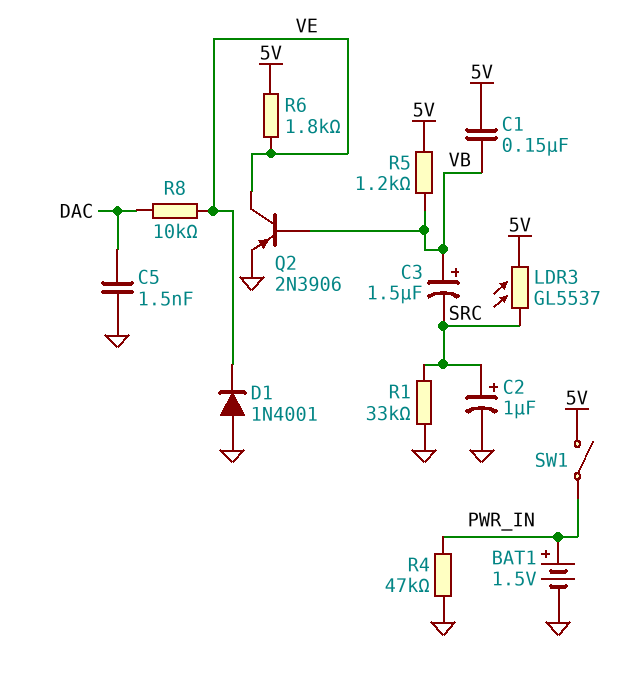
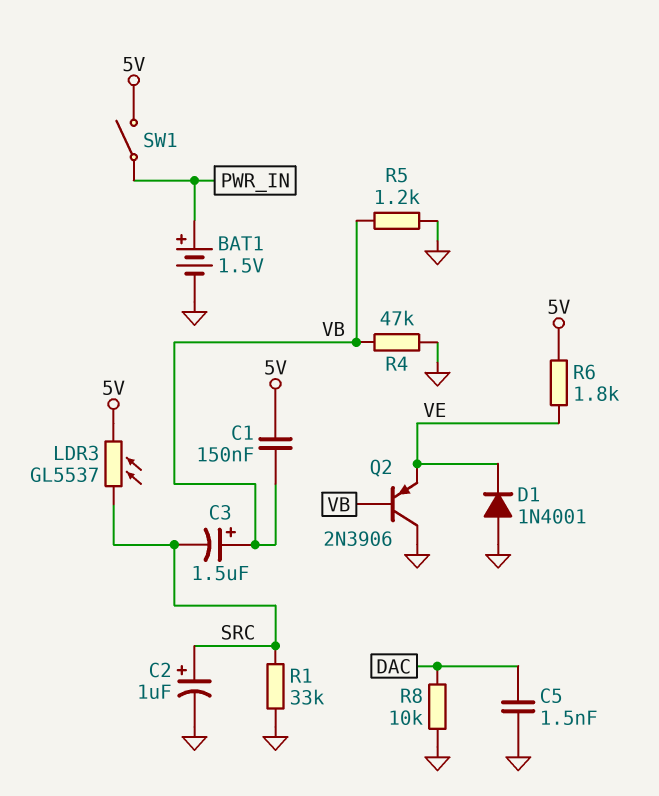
Q2: PNP 2N3906 (B VB, C VE, E GND) -> PNP 2N3906 (B VB, C GND, E VE)
R4: 47k (GND, PWR_IN) -> 47k (GND, VB)
R5: 1.2k (5V, VB) -> 1.2k (GND, VB)
R8: 10k (DAC, VE) -> 10k (DAC, GND)

